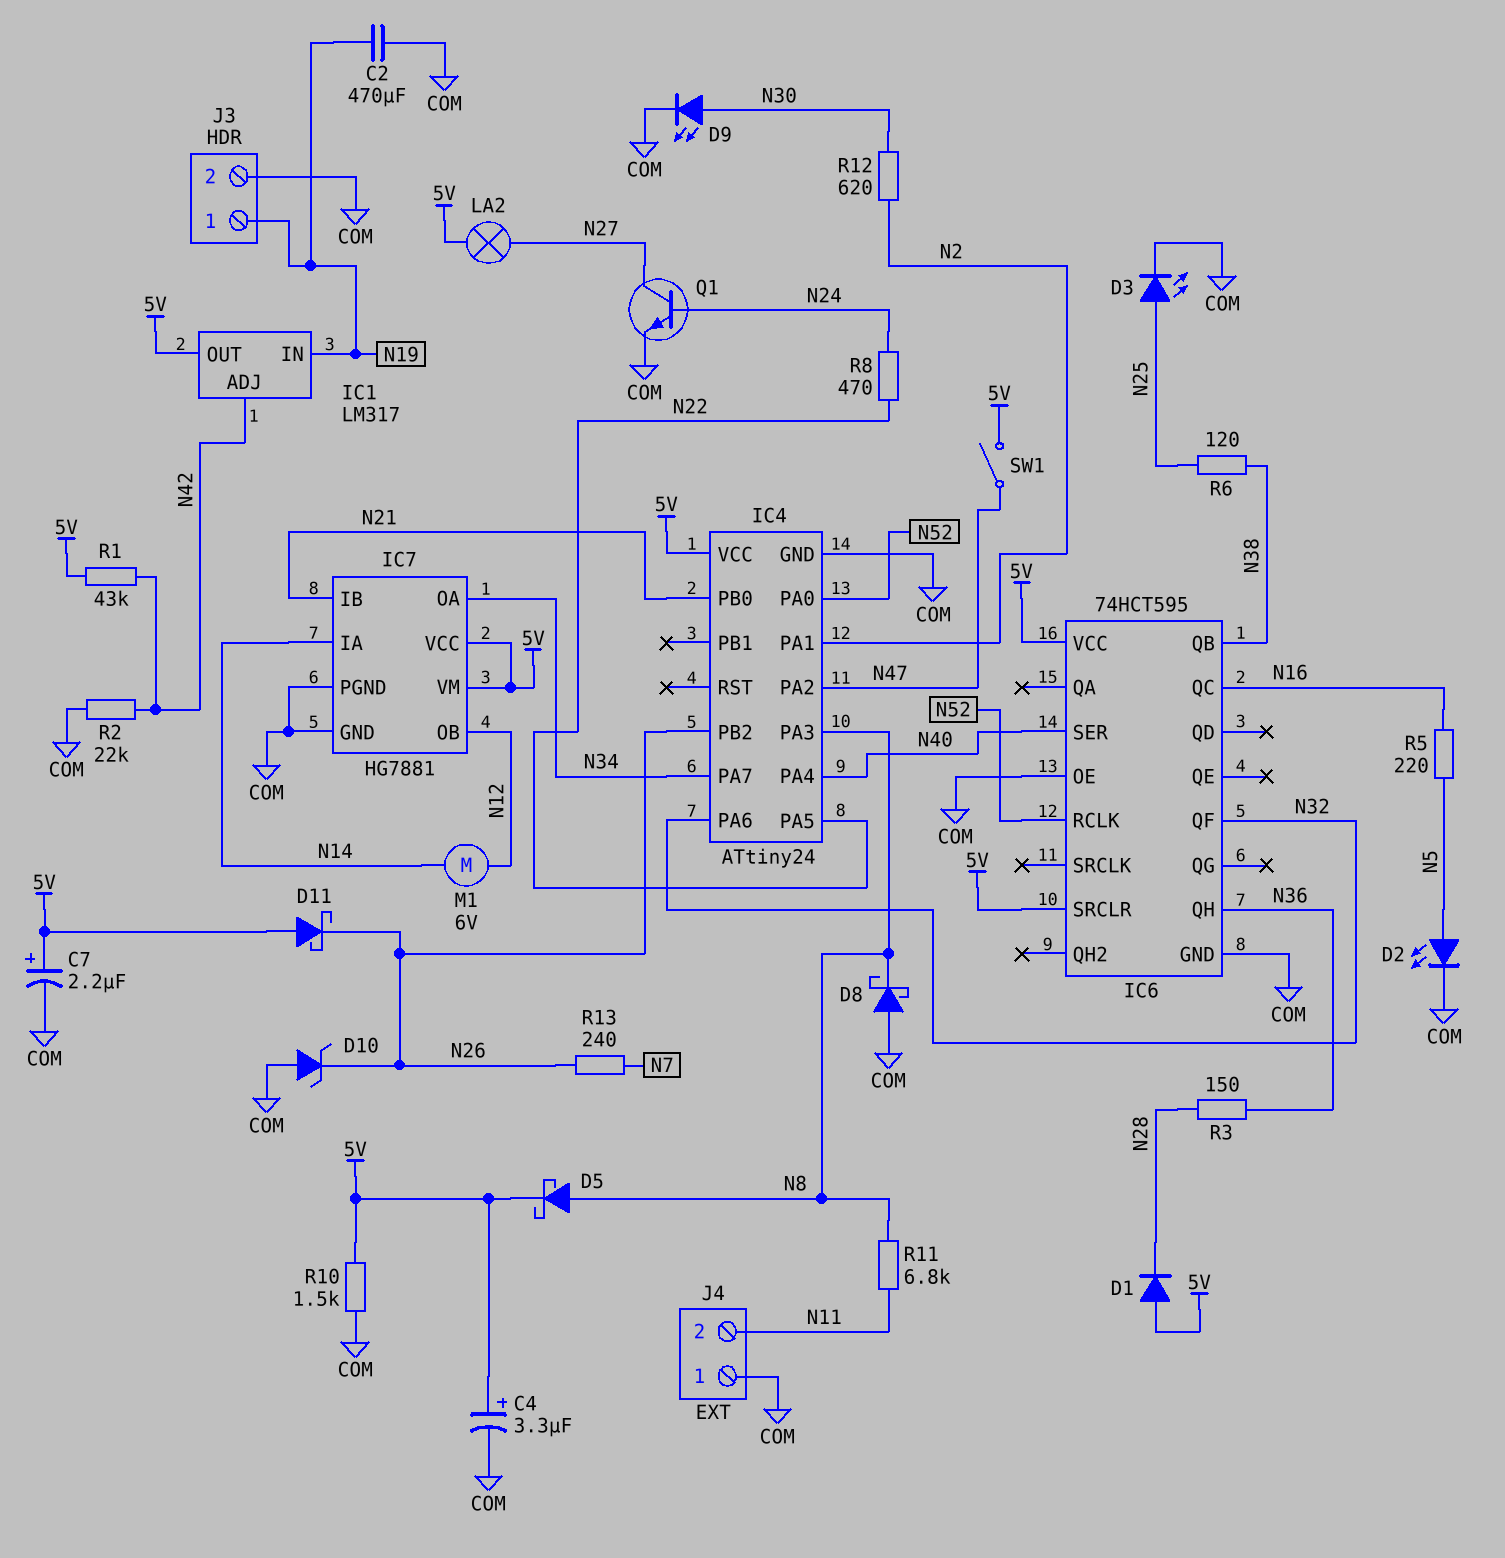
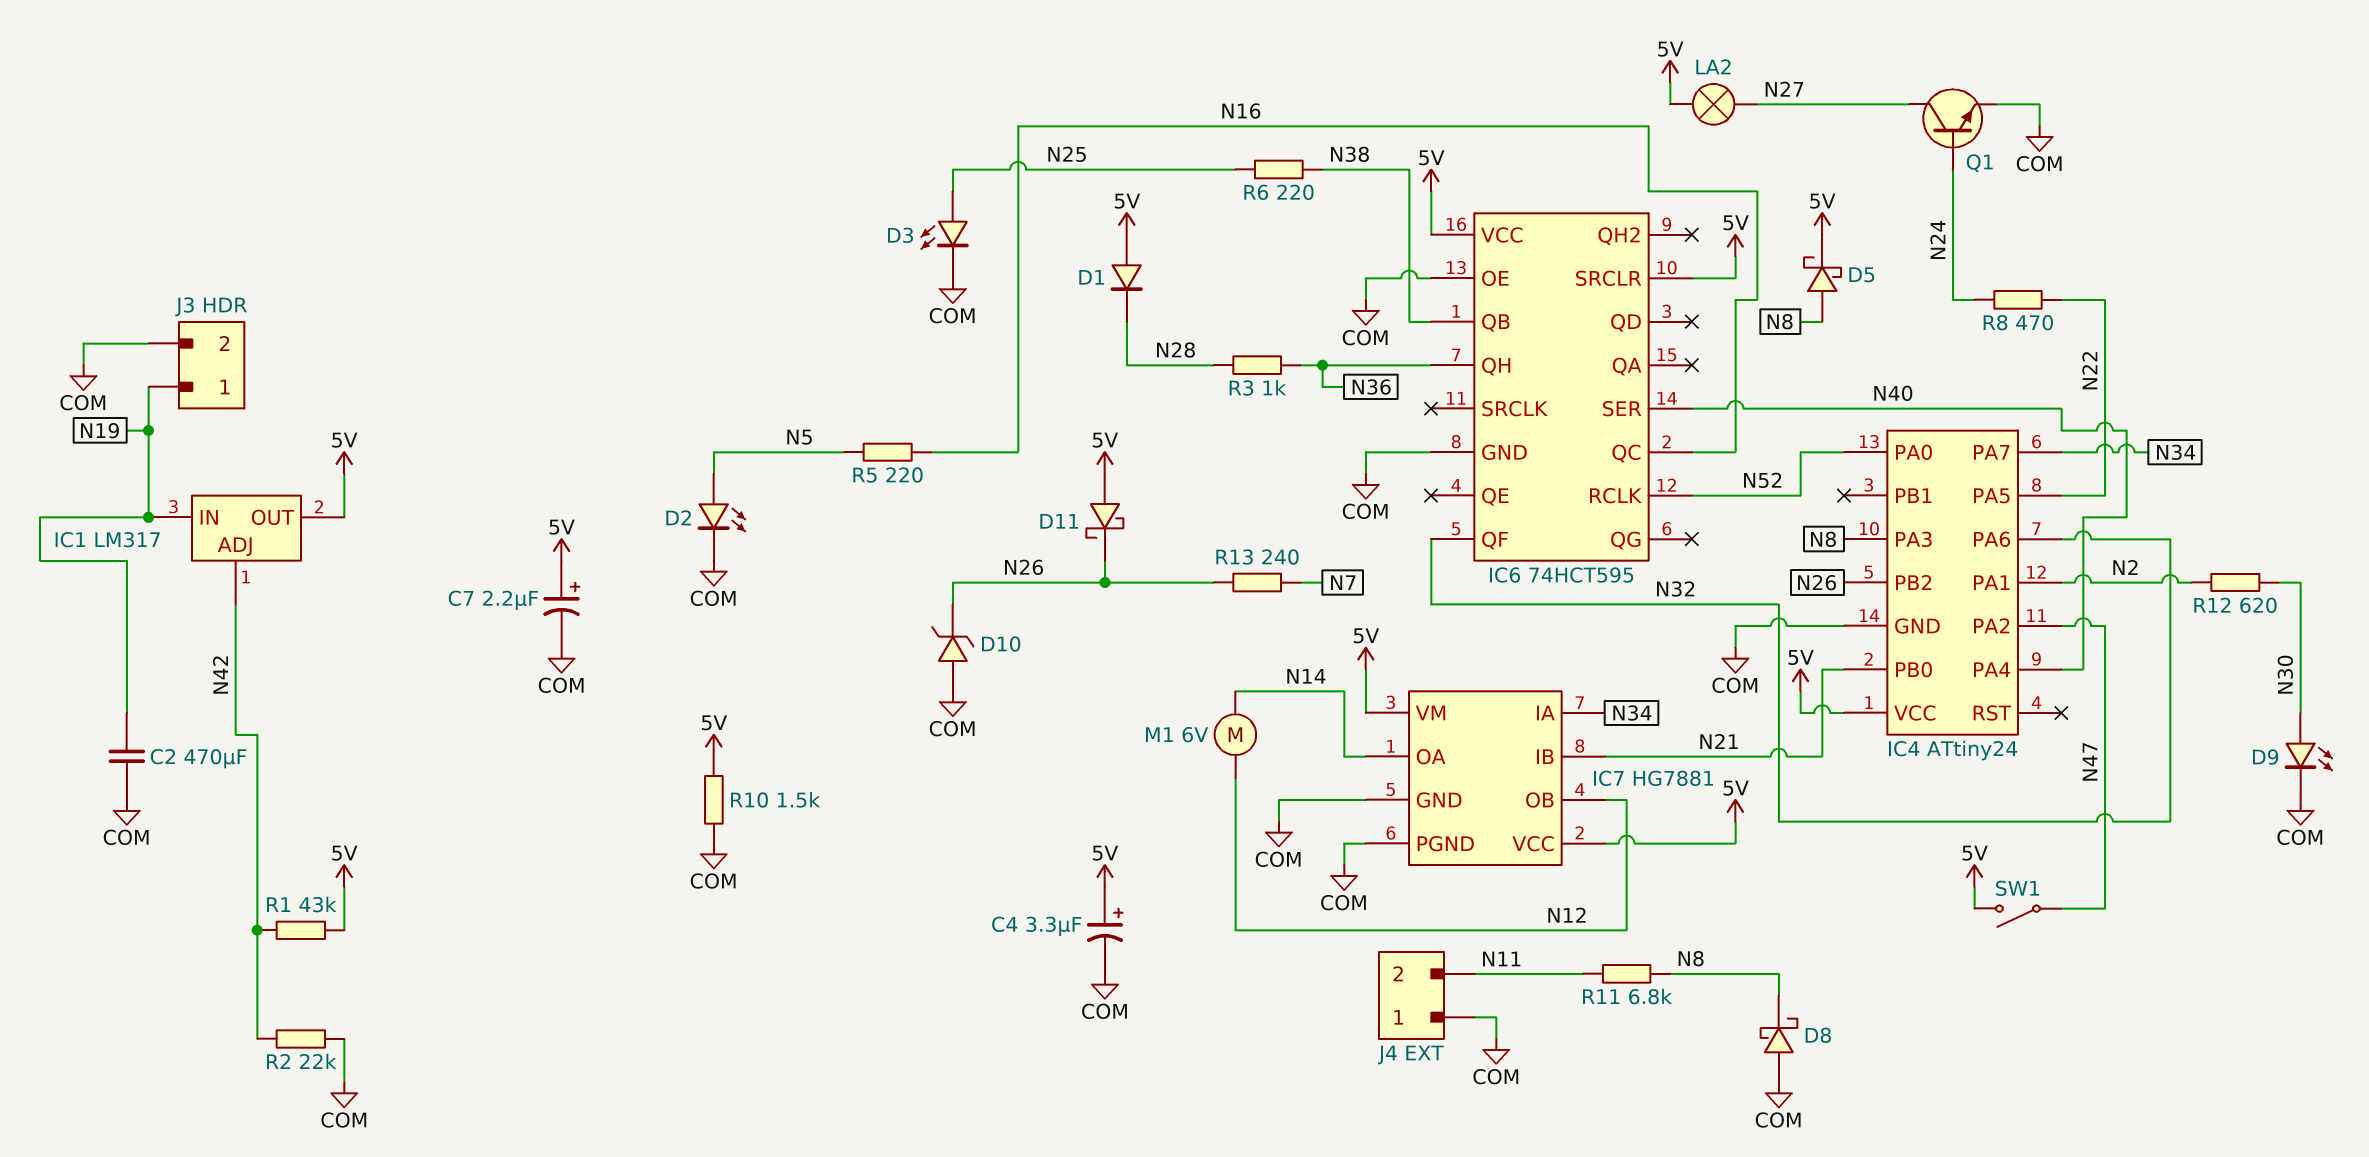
IC7 pin IA: N14 -> N34
IC7 pin OA: N34 -> N14
R3: 150 (N28, N36) -> 1k (N28, N36)
R6: 120 (N25, N38) -> 220 (N25, N38)

